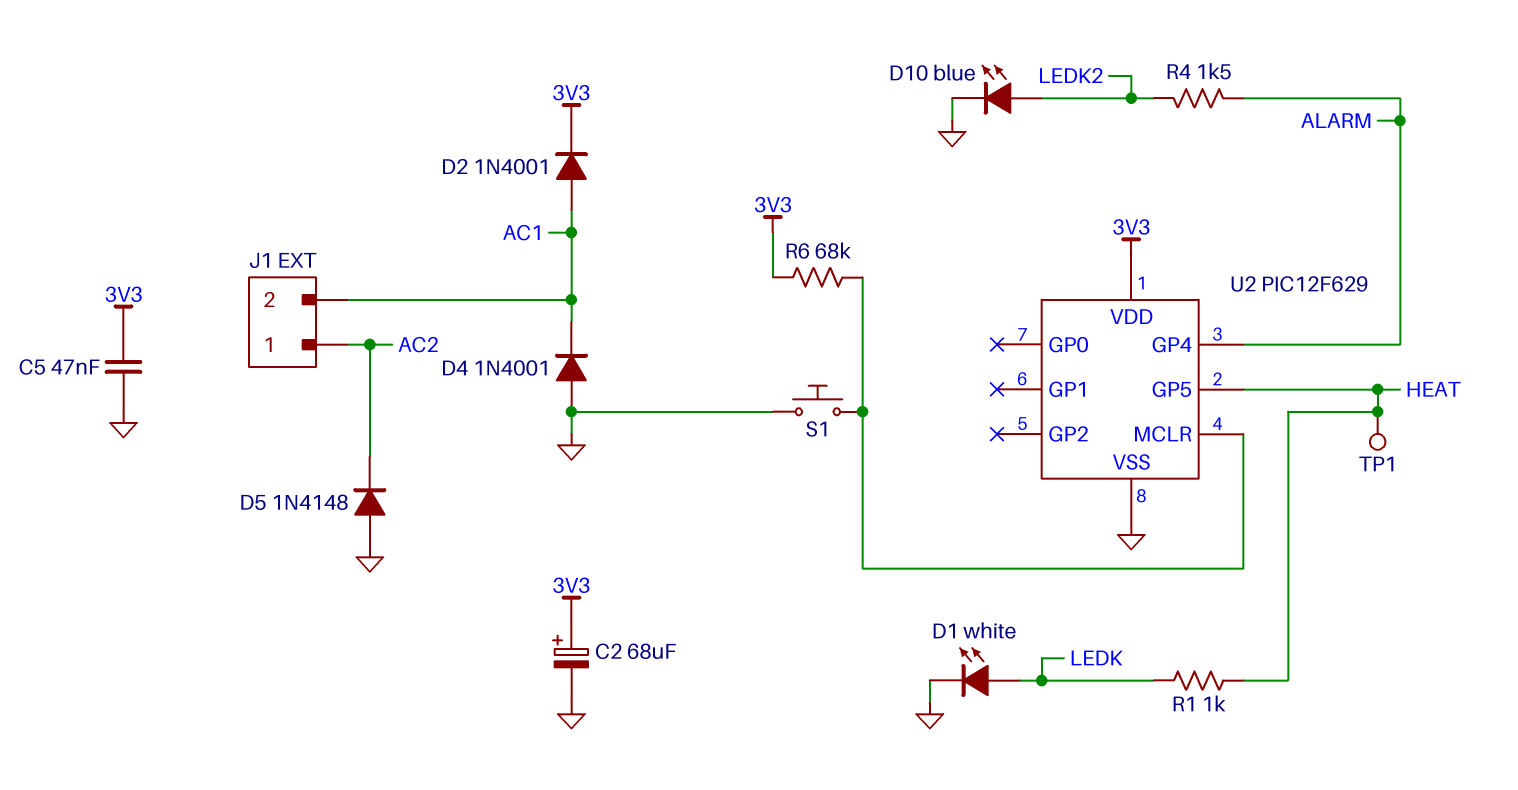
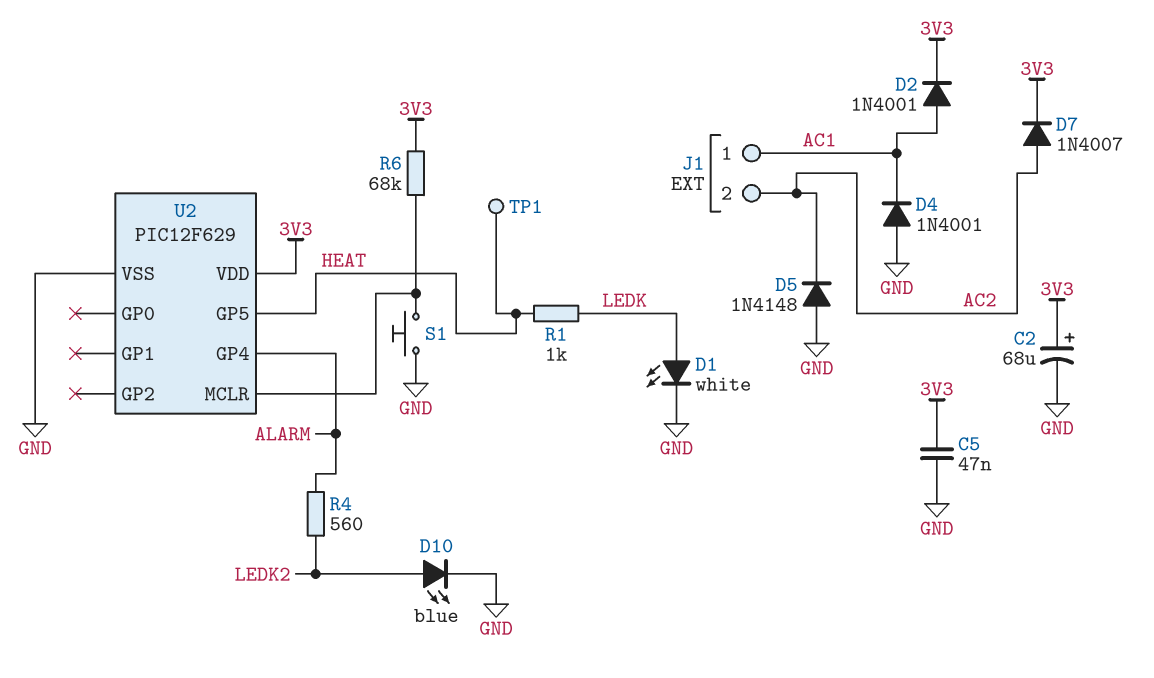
D7: none -> diode 1N4007 (A AC2, K 3V3)
J1 pin 1: AC2 -> AC1
J1 pin 2: AC1 -> AC2
R4: 1.5k (ALARM, LEDK2) -> 560 (ALARM, LEDK2)

